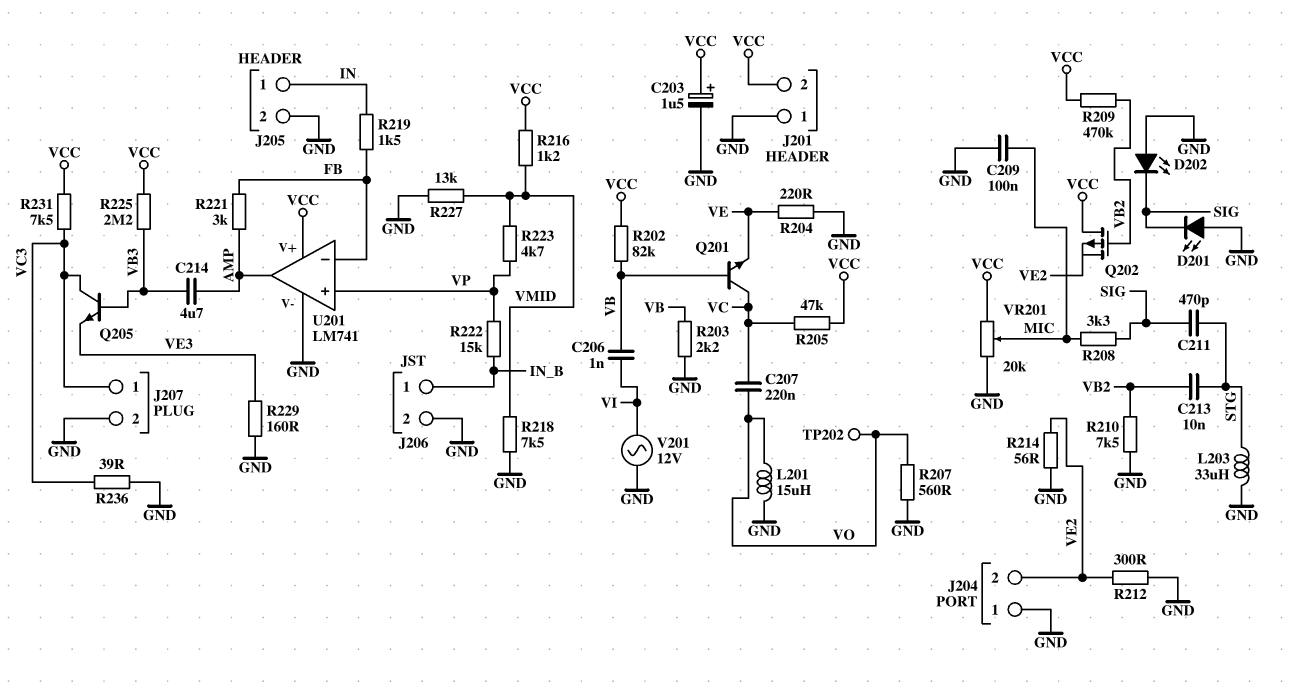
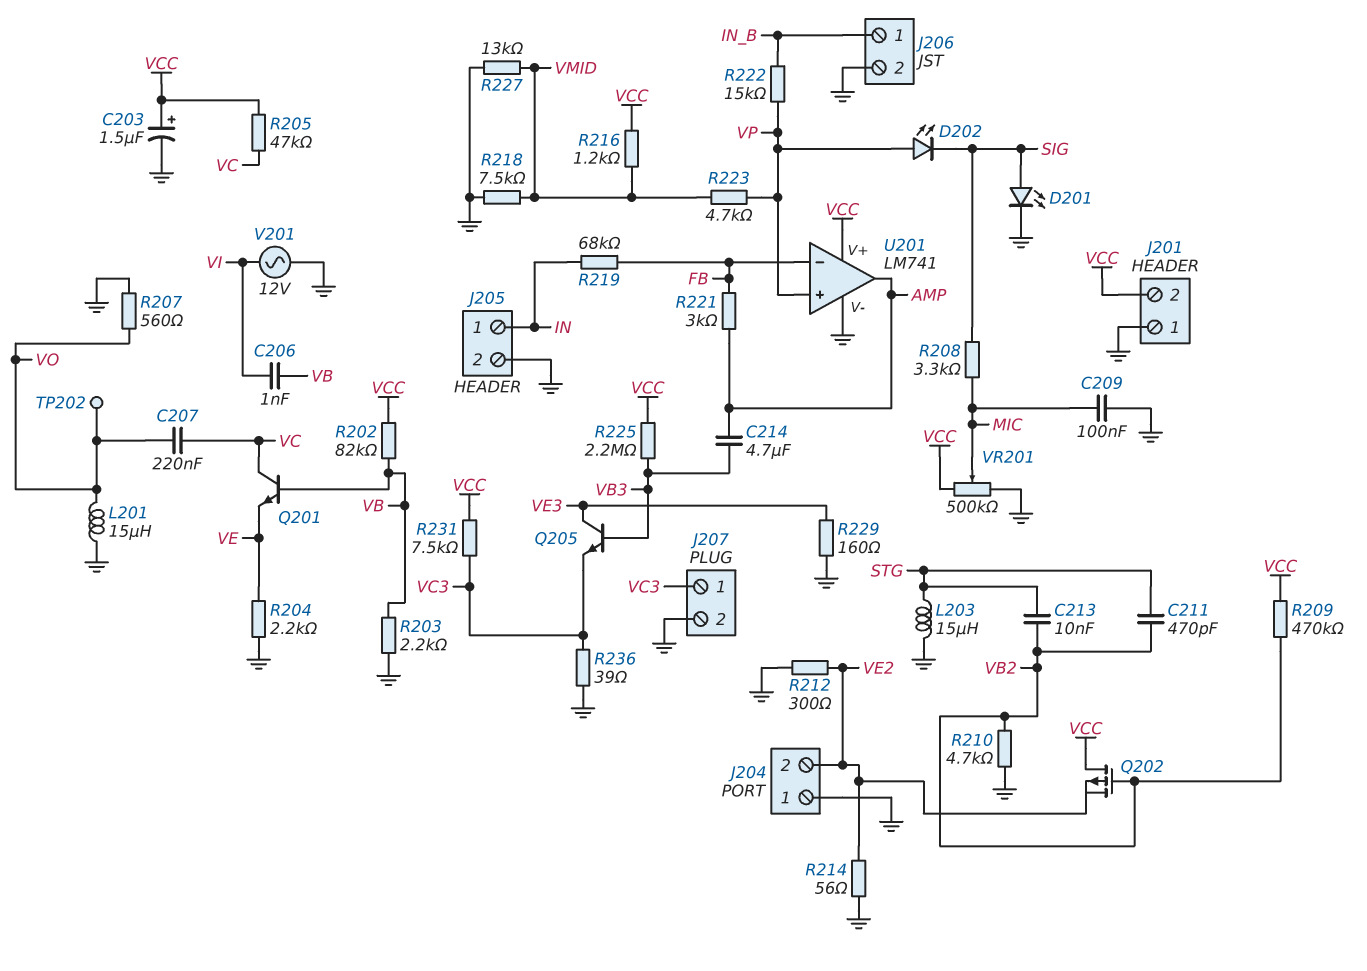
C211: 470pF (SIG, STG) -> 470pF (STG, VB2)
D201: LED (A GND, K SIG) -> LED (A SIG, K GND)
D202: LED (A GND, K SIG) -> LED (A VP, K SIG)
L203: 33uH (GND, STG) -> 15uH (GND, STG)
Q205: NPN (B VB3, C VC3, E VE3) -> NPN (B VB3, C VE3, E VC3)
R204: 220 (GND, VE) -> 2.2k (GND, VE)
R210: 7.5k (GND, VB2) -> 4.7k (GND, VB2)
R219: 1.5k (FB, IN) -> 68k (FB, IN)
VR201: 20k (GND, VCC, wiper MIC) -> 500k (GND, VCC, wiper MIC)

